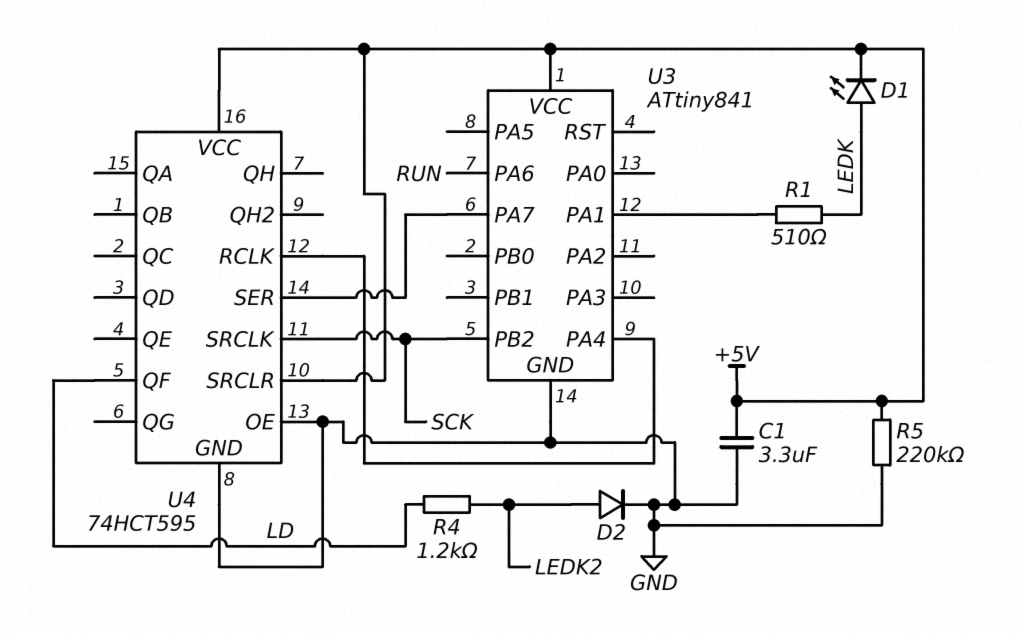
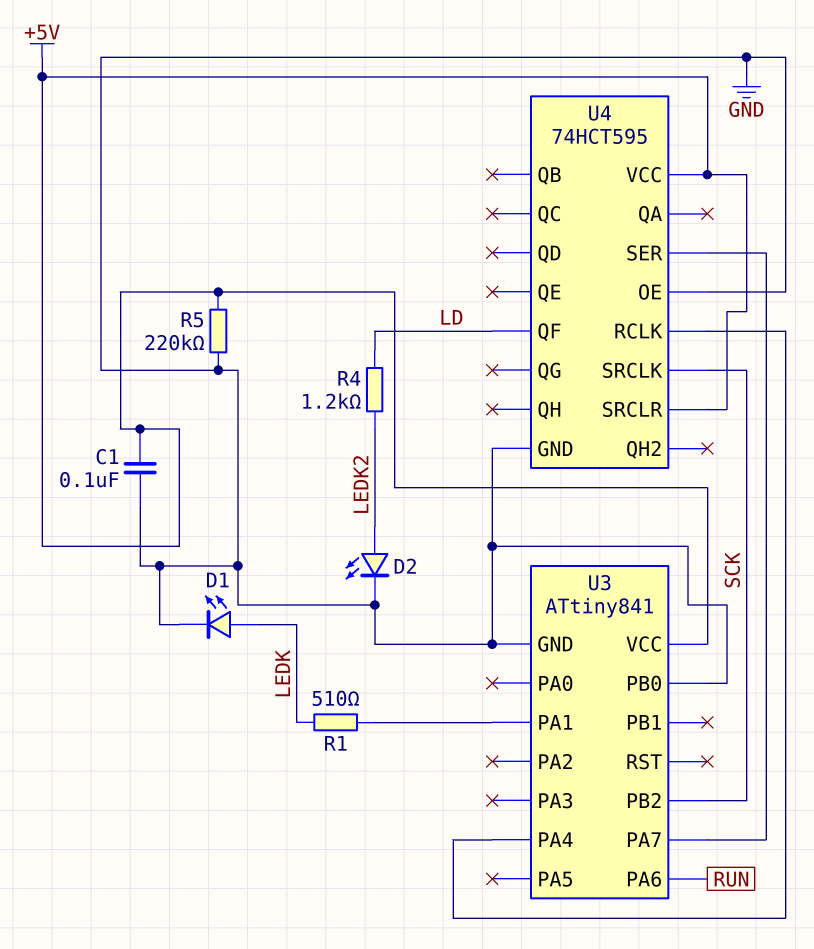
C1: 3.3uF (+5V, GND) -> 100nF (+5V, GND)
D1: LED (A LEDK, K +5V) -> LED (A LEDK, K GND)
D2: diode (A LEDK2, K GND) -> LED (A LEDK2, K GND)
U3 pin PB0: none -> GND

